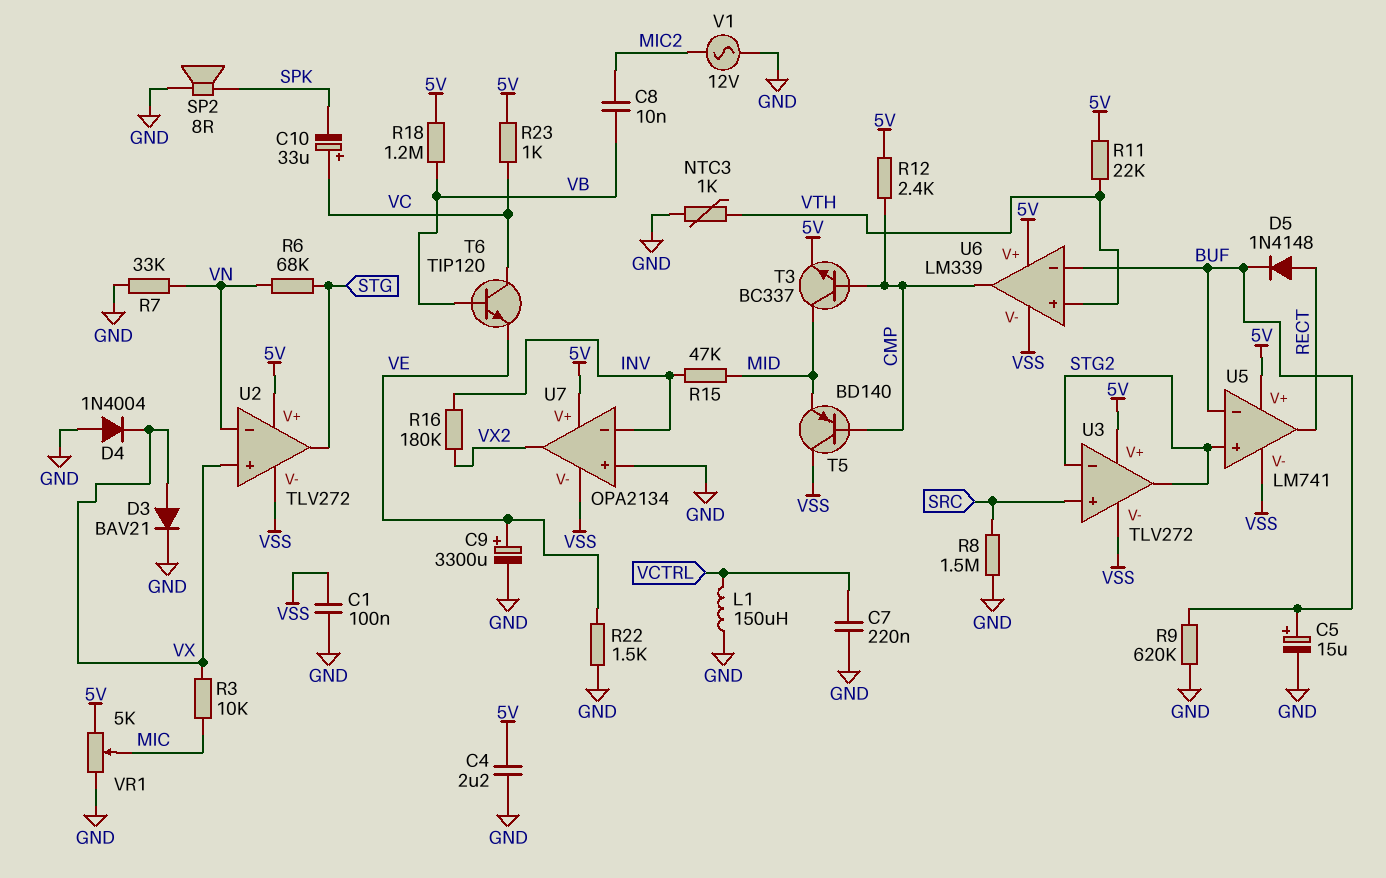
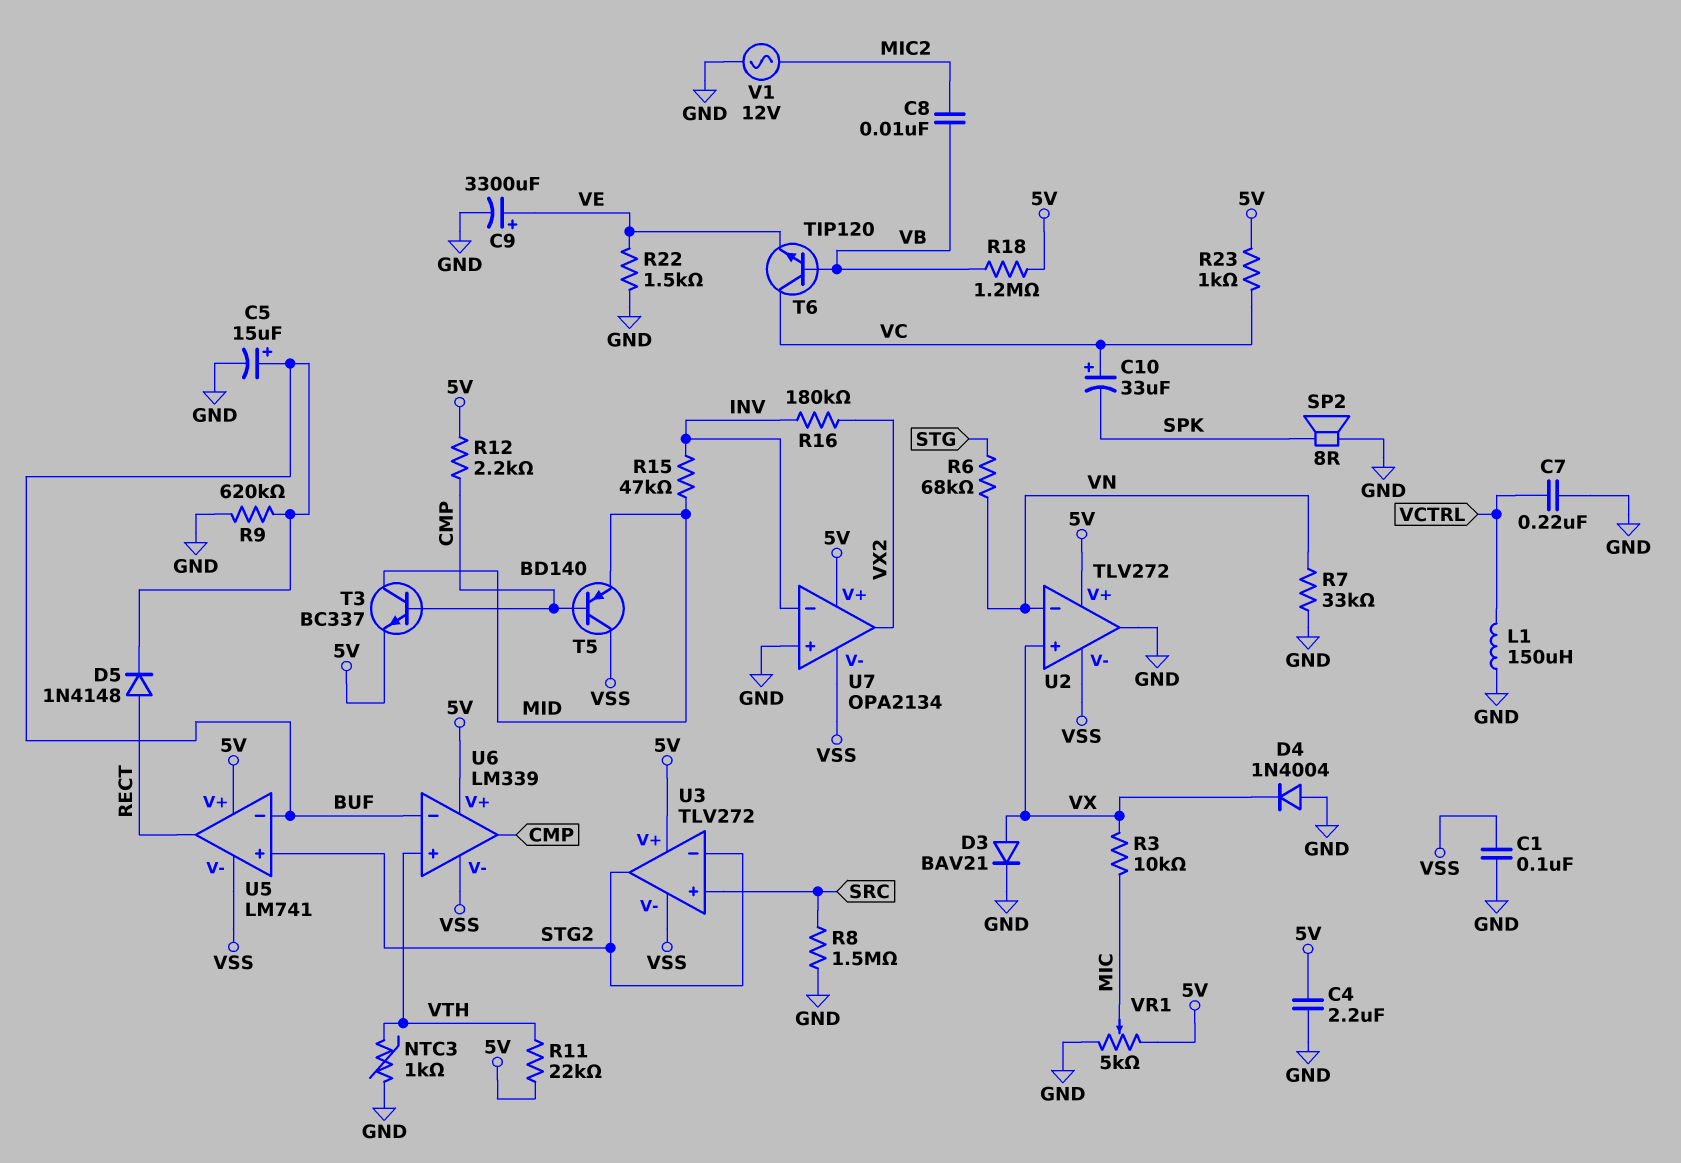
R12: 2.4k (5V, CMP) -> 2.2k (5V, CMP)
U2 pin out: STG -> GND

